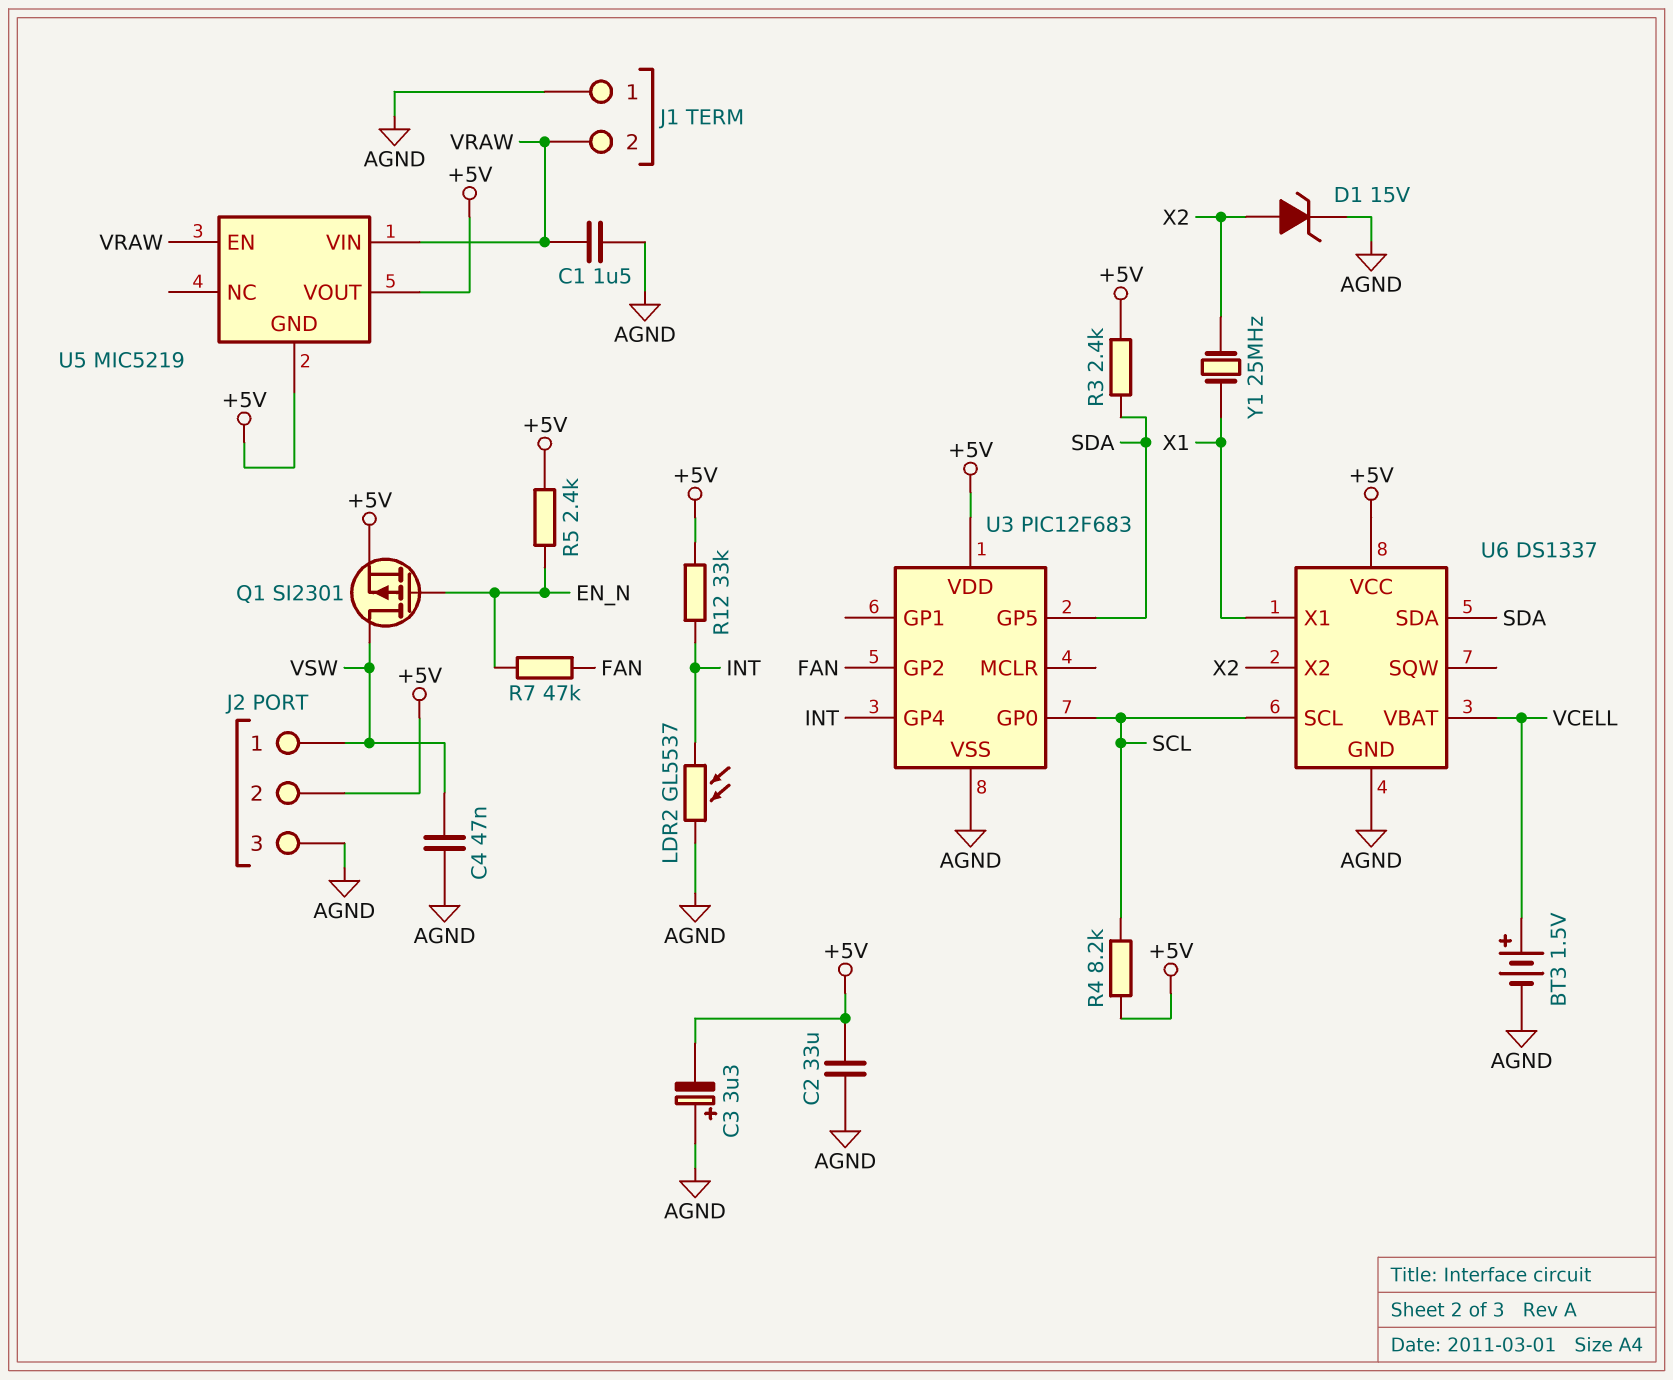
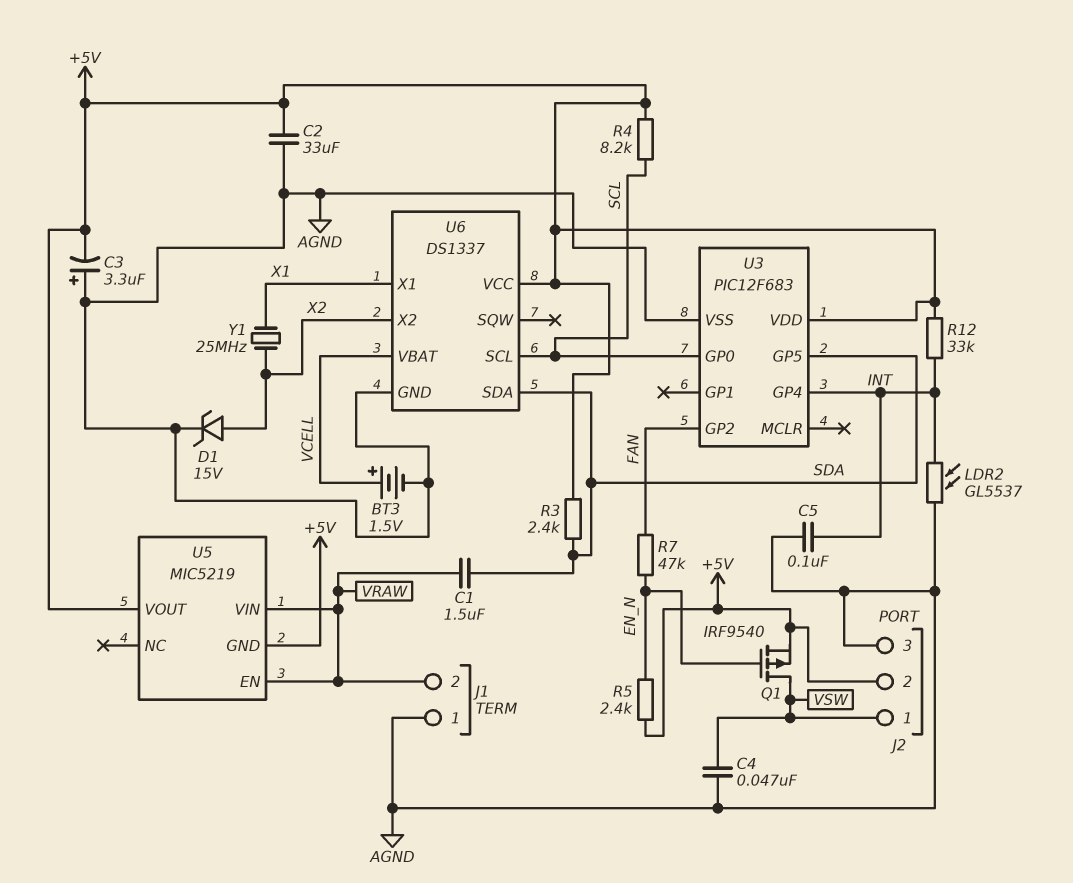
C1: 1.5uF (AGND, VRAW) -> 1.5uF (SDA, VRAW)
C5: none -> 100nF (AGND, INT)
Q1: PMOS SI2301 (G EN_N, D VSW, S +5V) -> PMOS IRF9540 (G EN_N, D VSW, S +5V)

